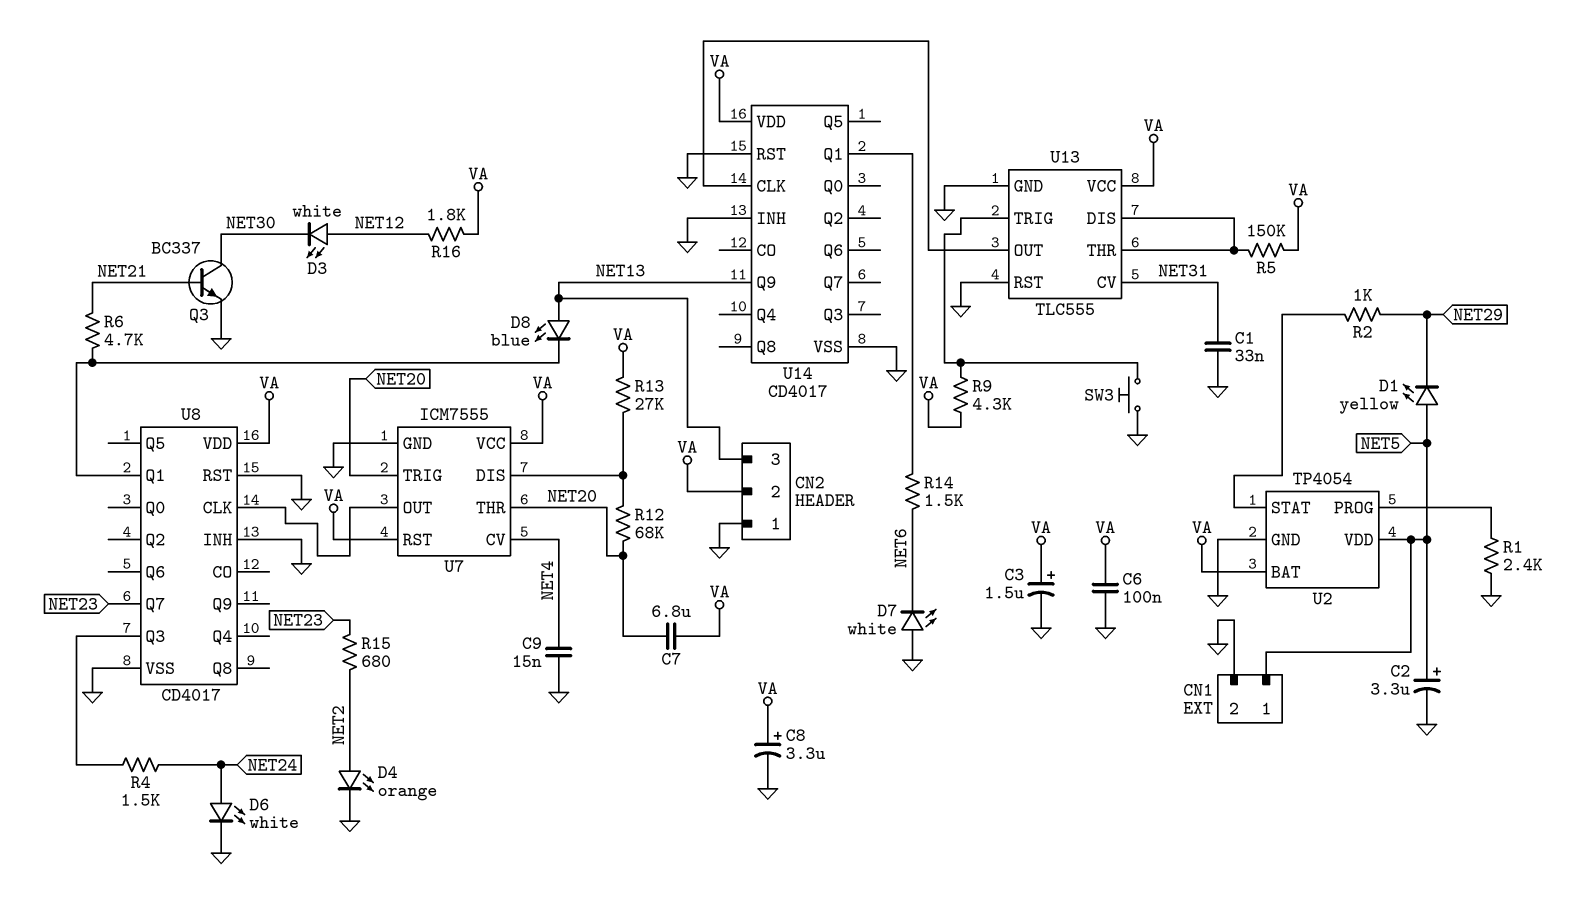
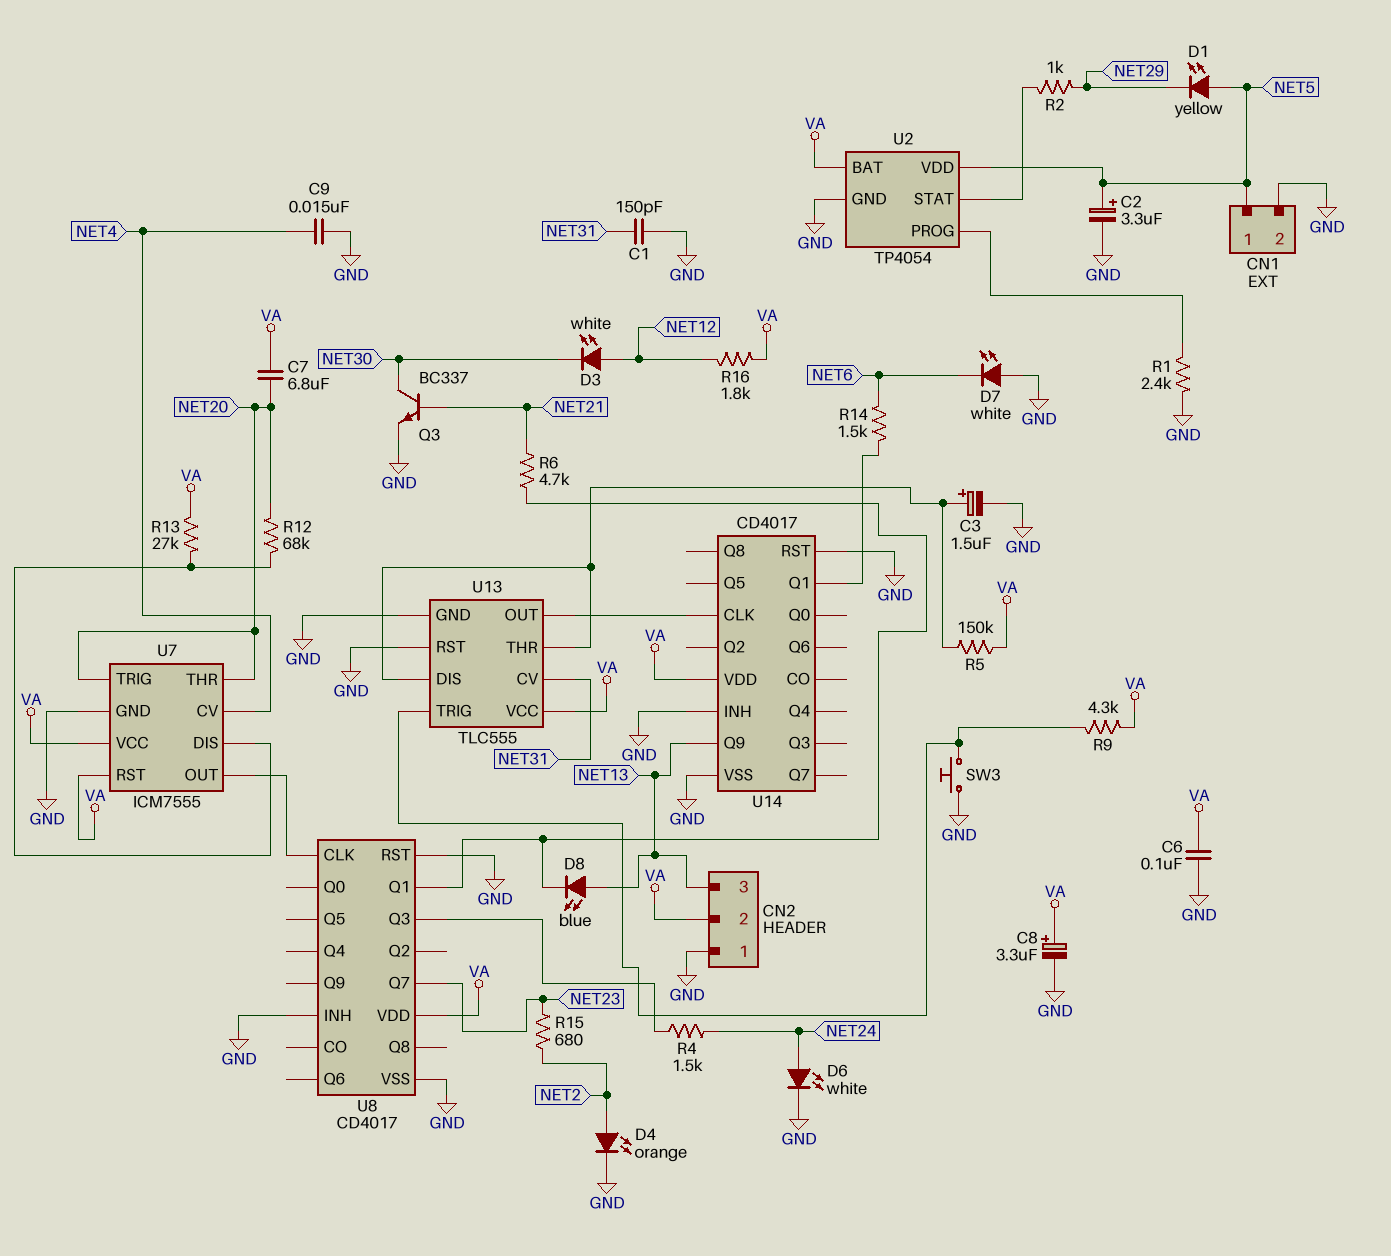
C1: 33nF (GND, NET31) -> 150pF (GND, NET31)
C3: 1.5uF (plus VA, minus GND) -> 1.5uF (plus U13/DIS, minus GND)

